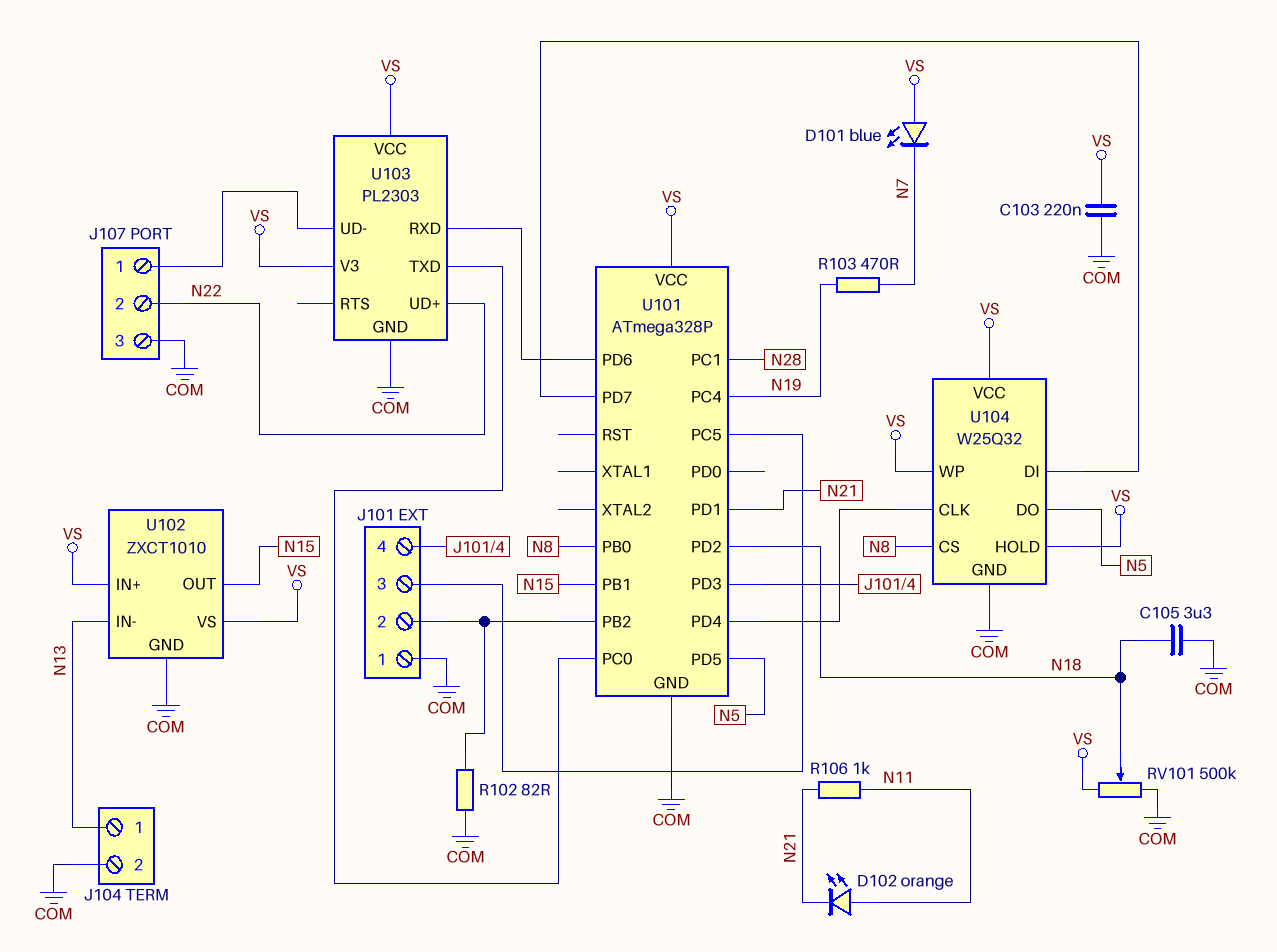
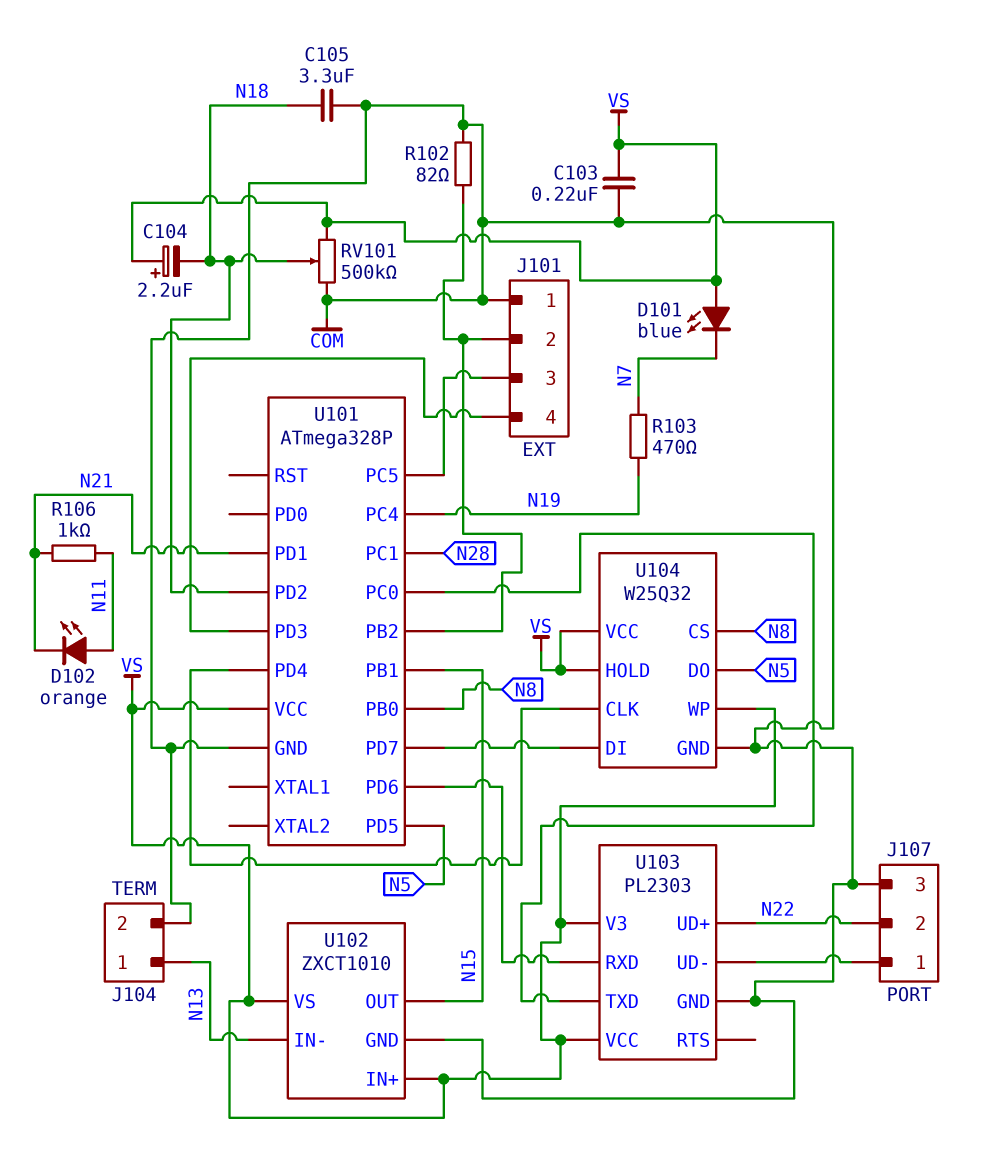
C104: none -> 2.2uF (plus VS, minus N18)

